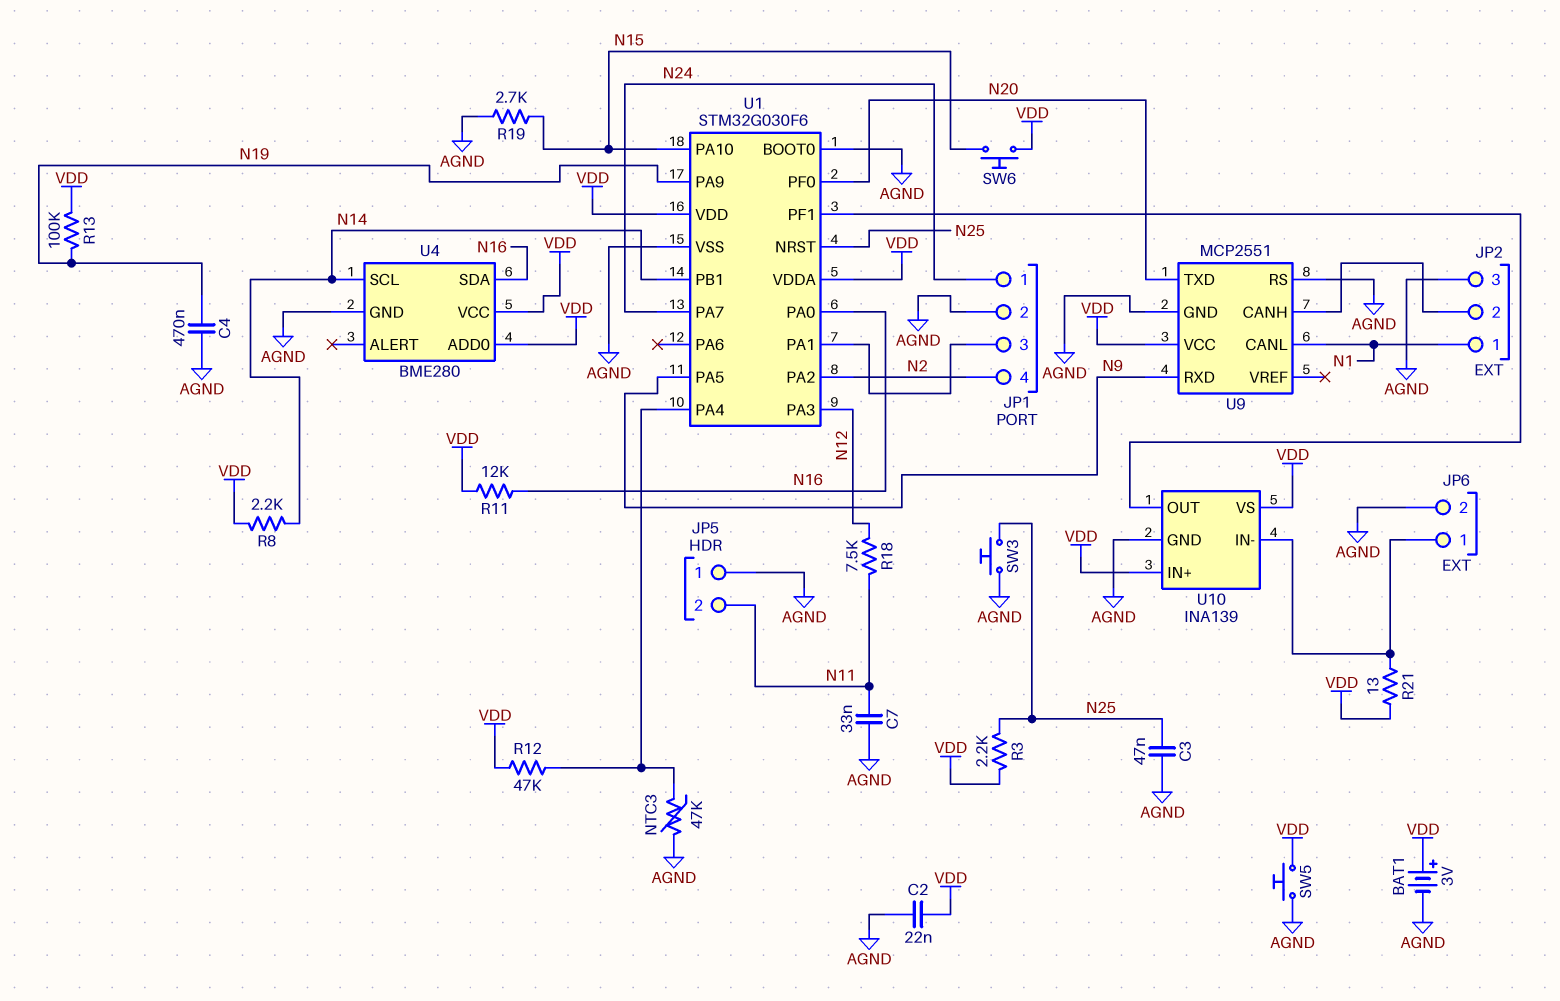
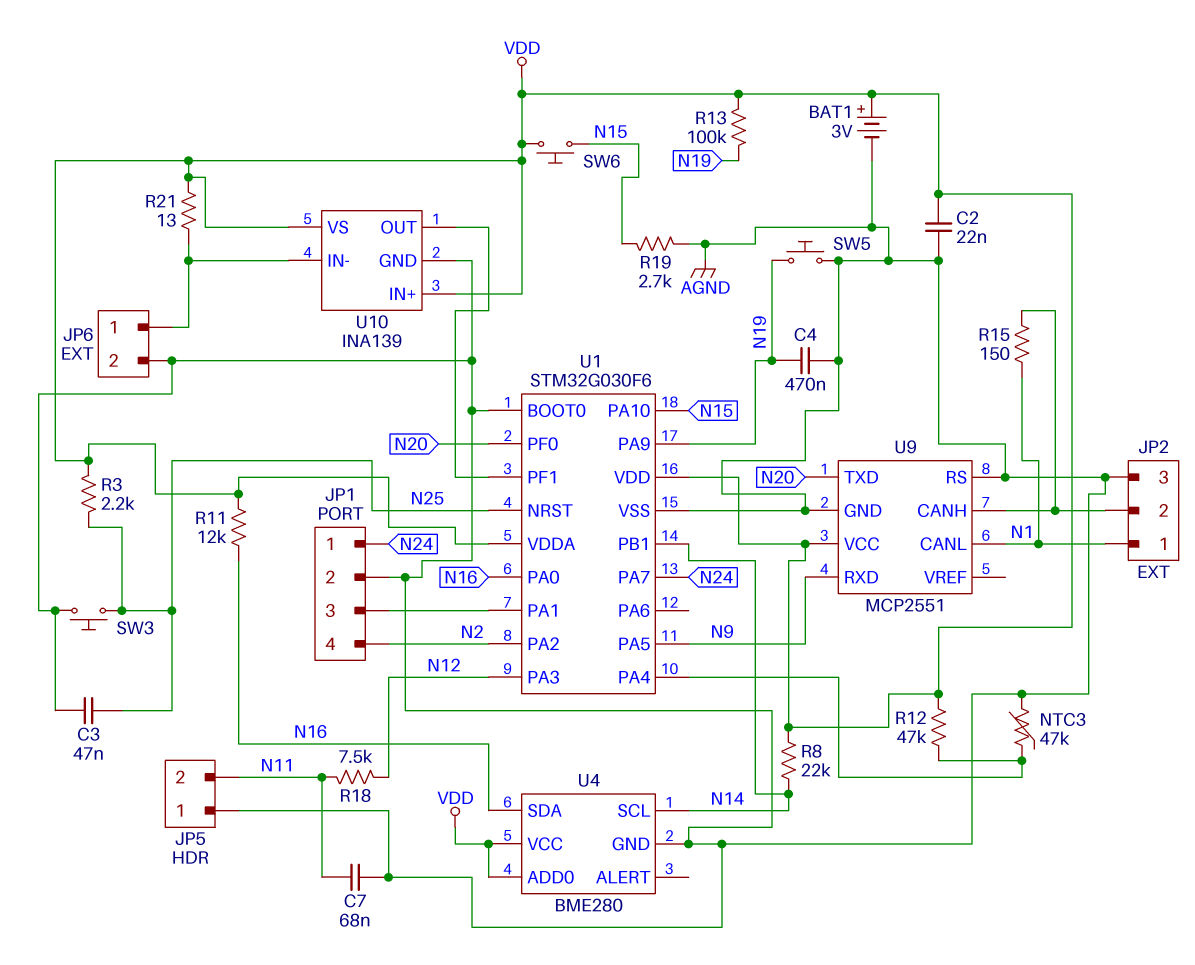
C7: 33nF (AGND, N11) -> 68nF (AGND, N11)
R8: 2.2k (N14, VDD) -> 22k (N14, VDD)
R15: none -> 150 (JP2/2, N1)
SW5: button (AGND, VDD) -> button (AGND, N19)

